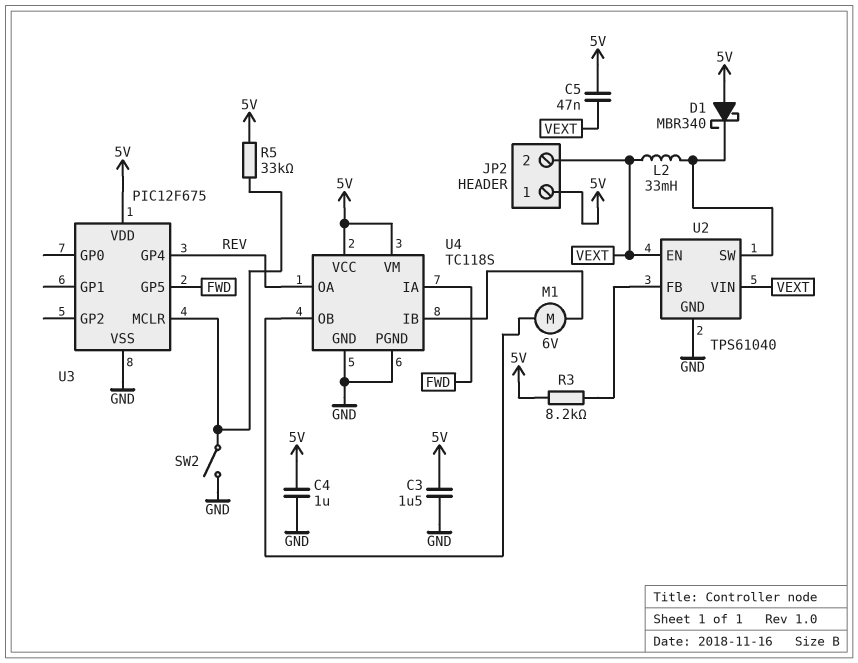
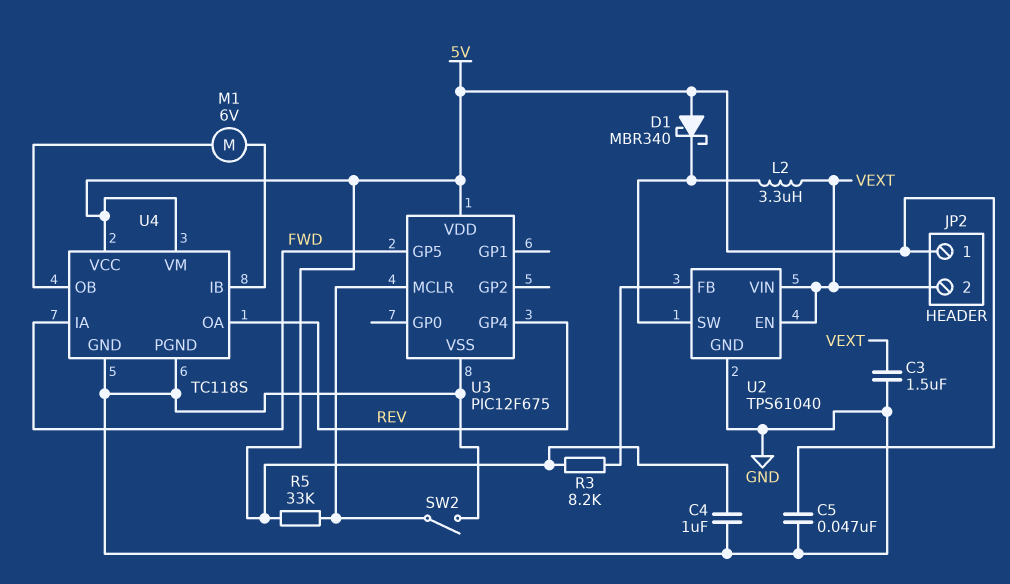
C3: 1.5uF (5V, GND) -> 1.5uF (GND, VEXT)
C5: 47nF (5V, VEXT) -> 47nF (5V, GND)
L2: 33mH (U2/SW, VEXT) -> 3.3uH (U2/SW, VEXT)

